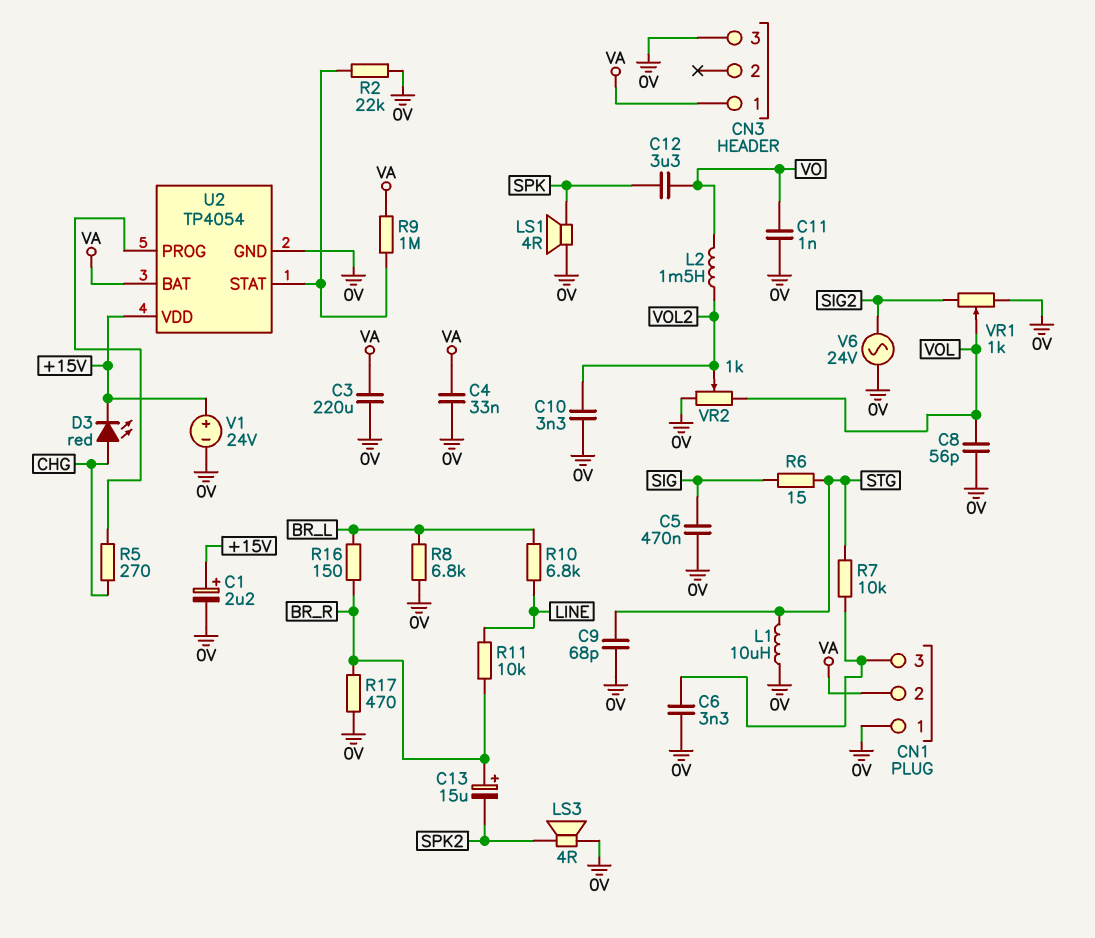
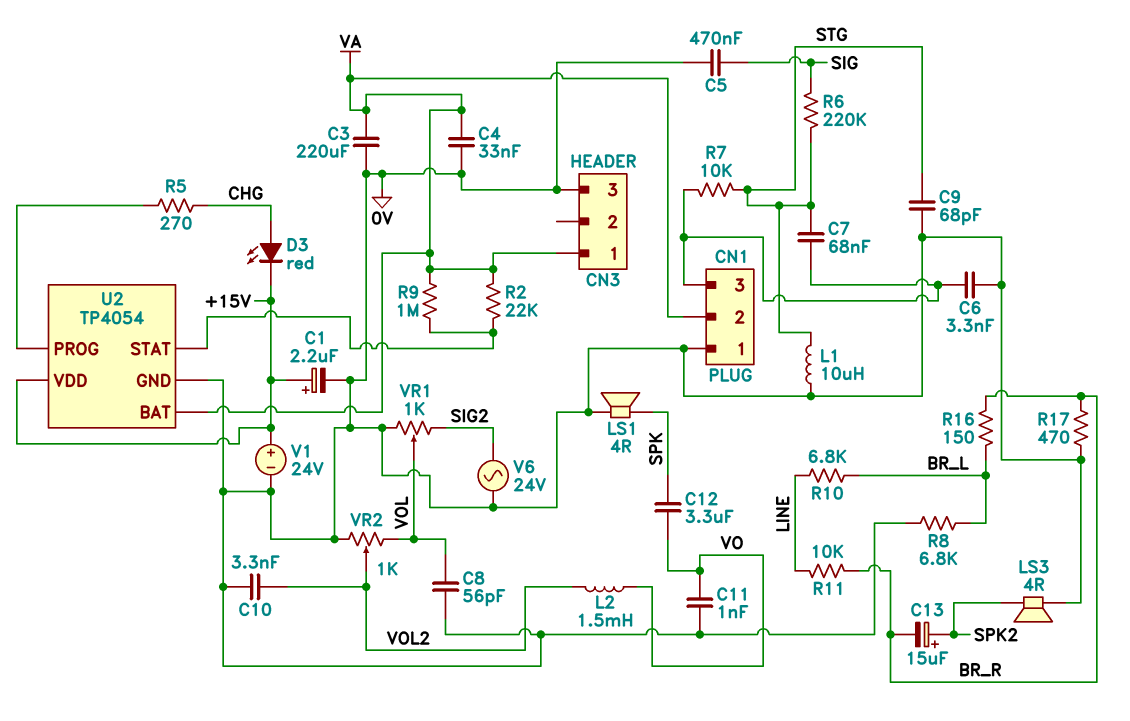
C7: none -> 68nF (CN1/3, STG)
C13: 15uF (plus BR_R, minus SPK2) -> 15uF (plus SPK2, minus BR_R)
R2: 22k (0V, U2/STAT) -> 22k (U2/STAT, VA)
R6: 15 (SIG, STG) -> 220k (SIG, STG)

